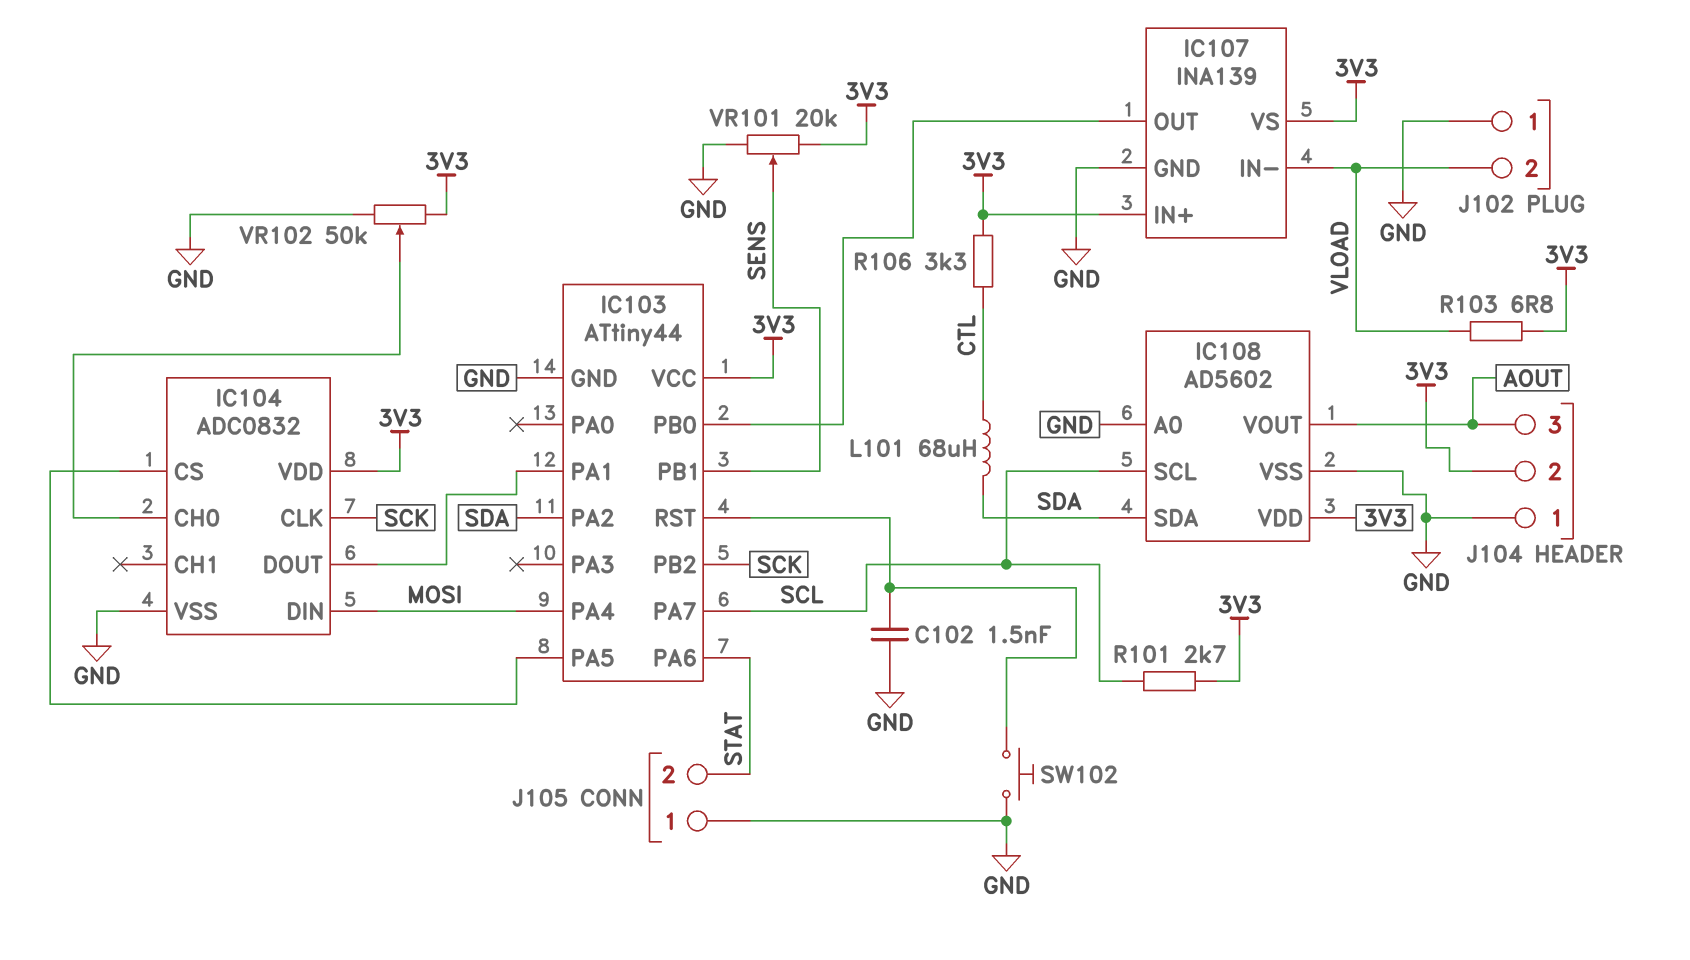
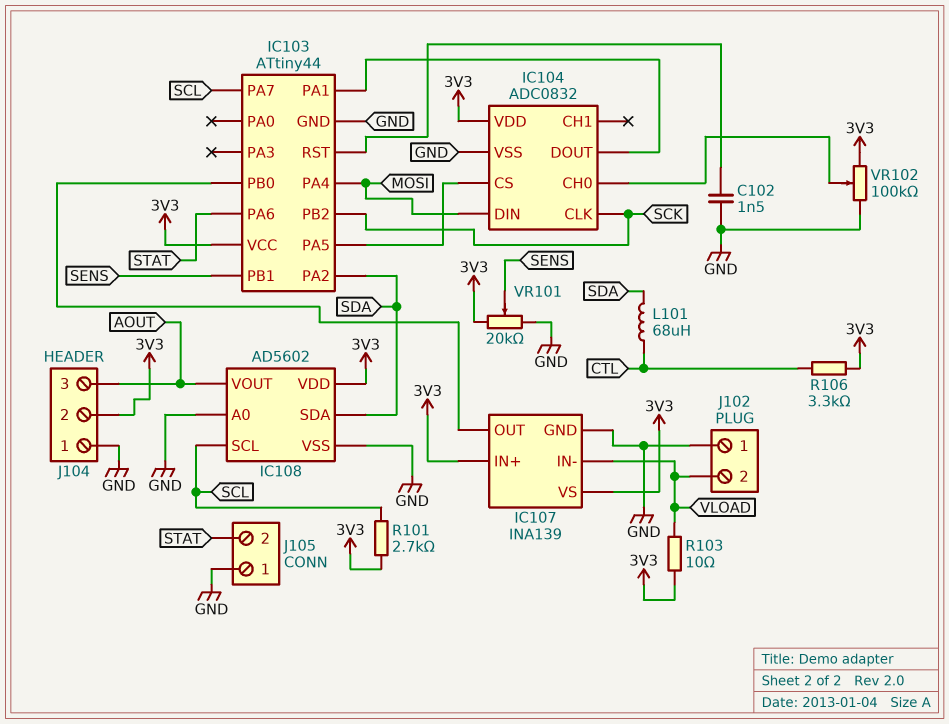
R103: 6.8 (3V3, VLOAD) -> 10 (3V3, VLOAD)
SW102: button (GND, IC103/RST) -> none
VR102: 50k (3V3, GND, wiper IC104/CH0) -> 100k (3V3, GND, wiper IC104/CH0)

